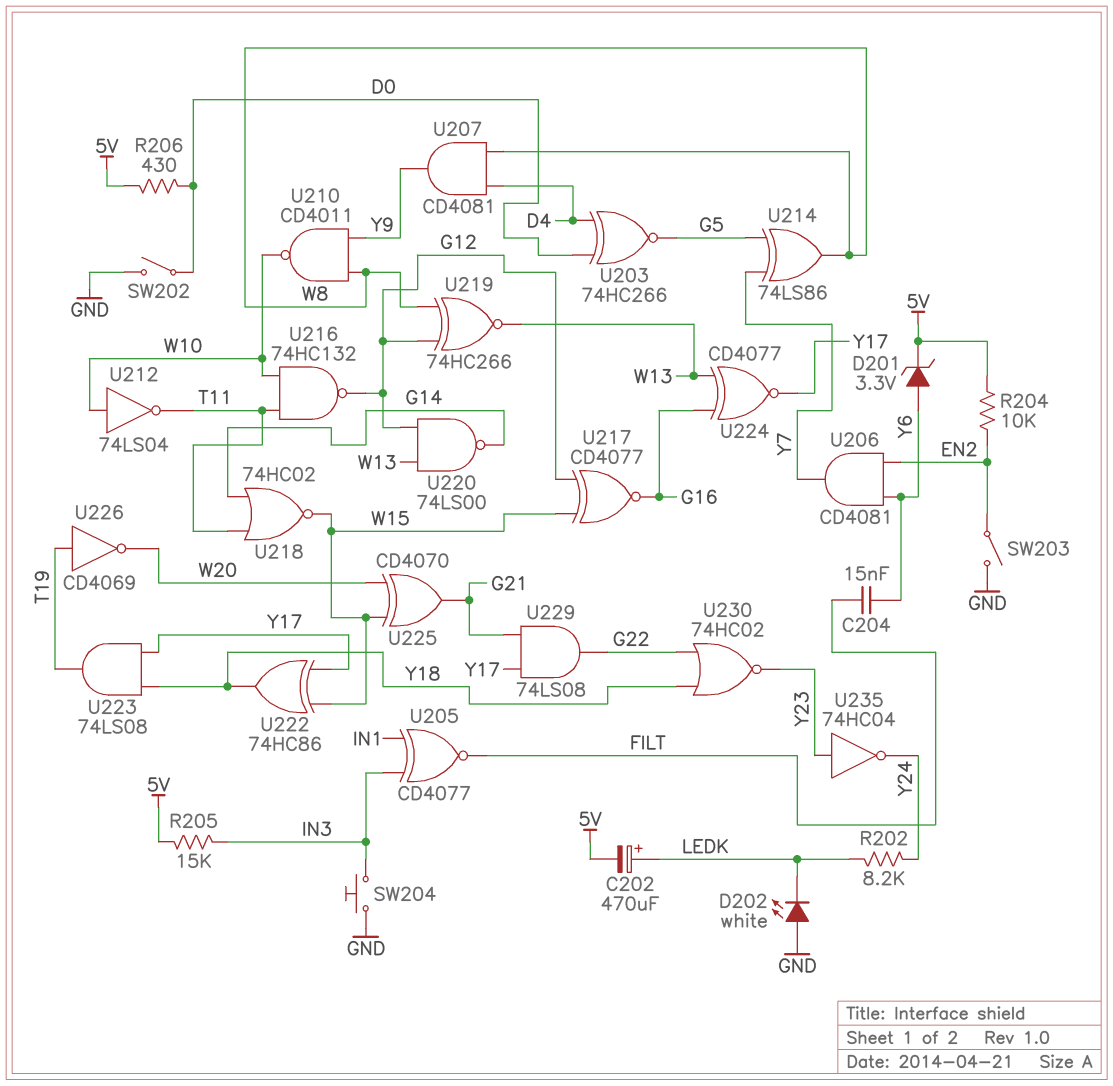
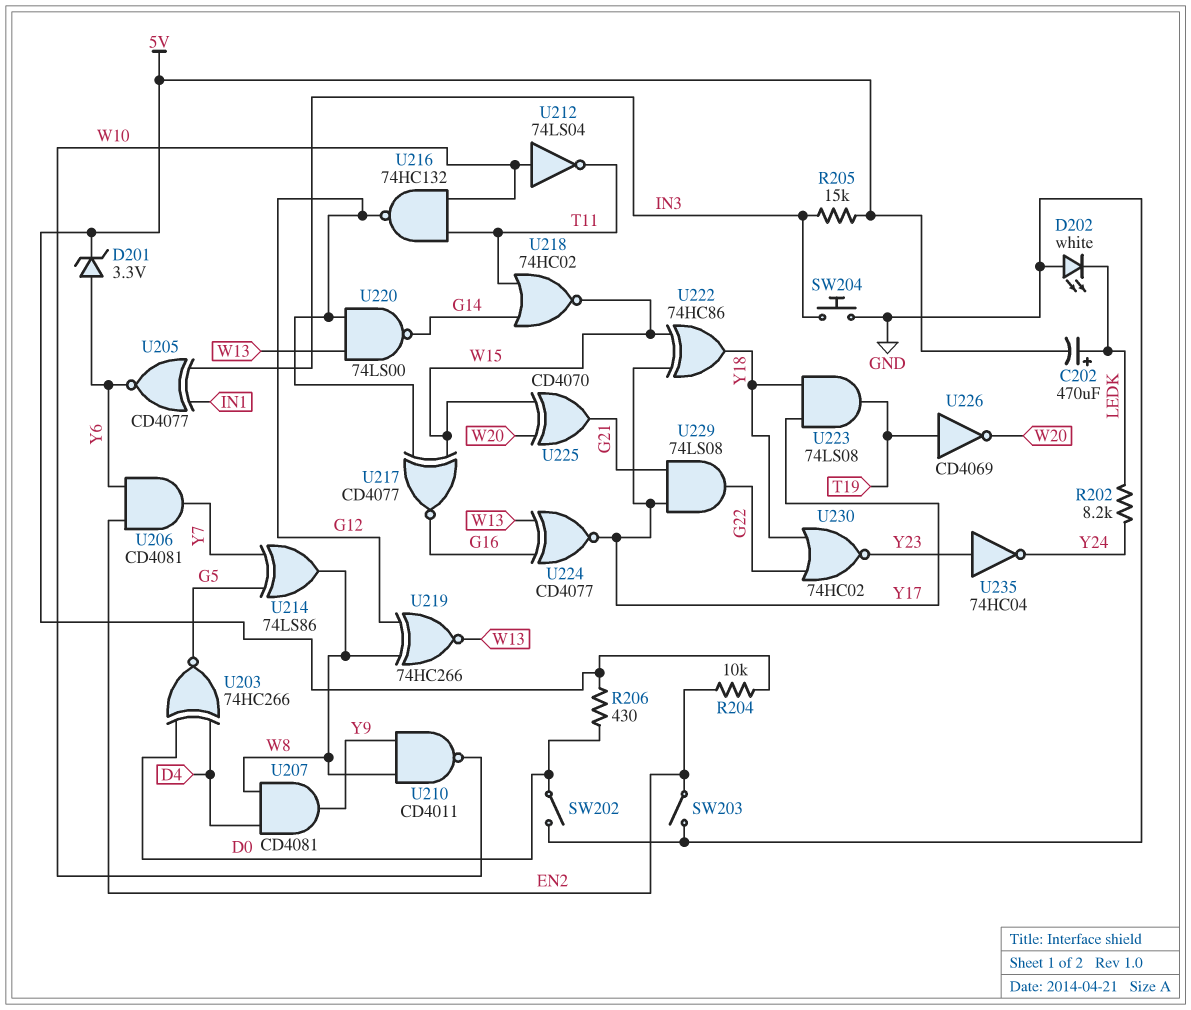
C204: 15nF (FILT, Y6) -> none
U205: XNOR CD4077 (in IN1, in IN3, out FILT) -> XNOR CD4077 (in IN1, in IN3, out Y6)

